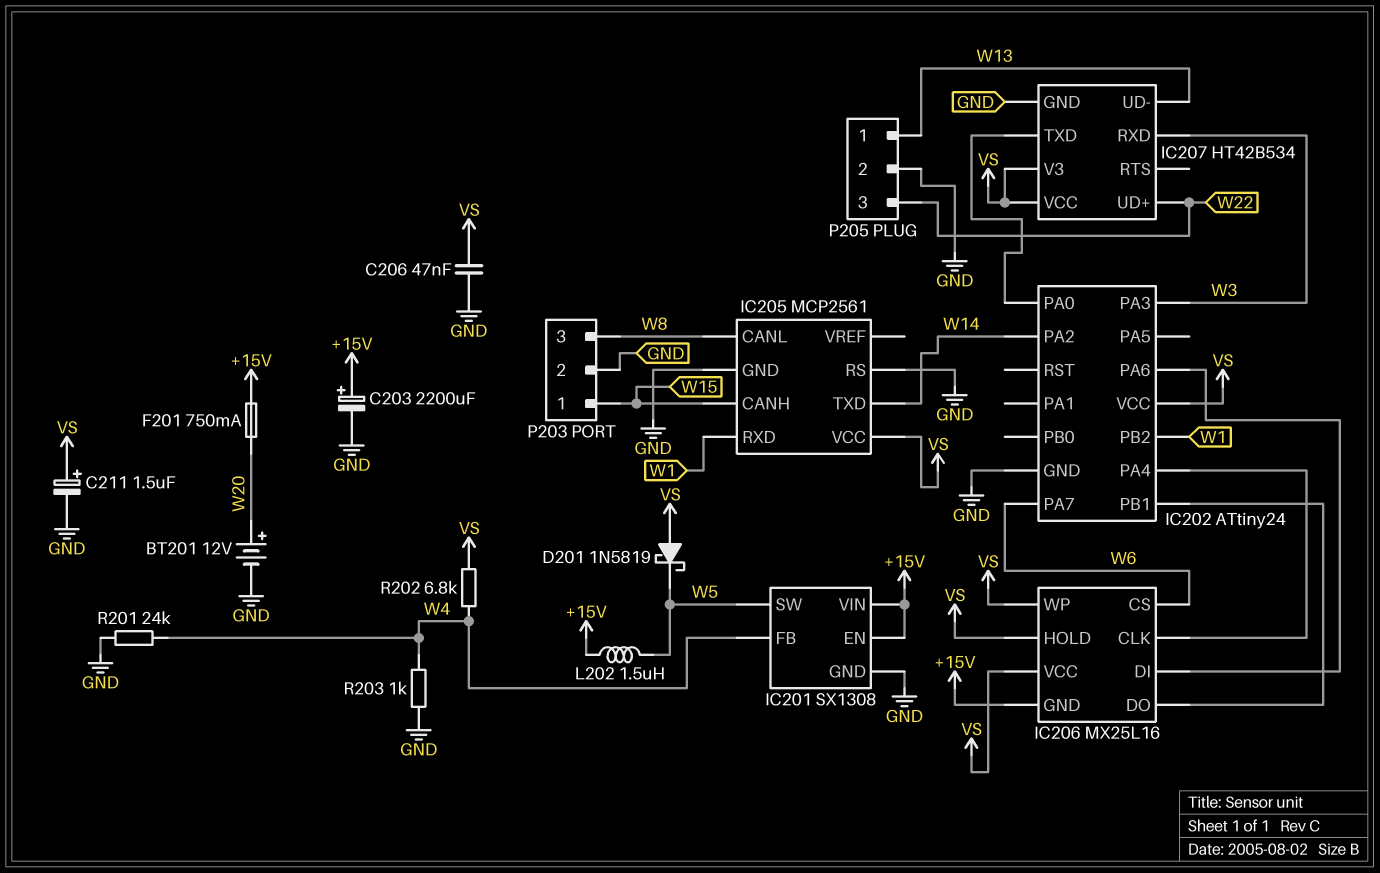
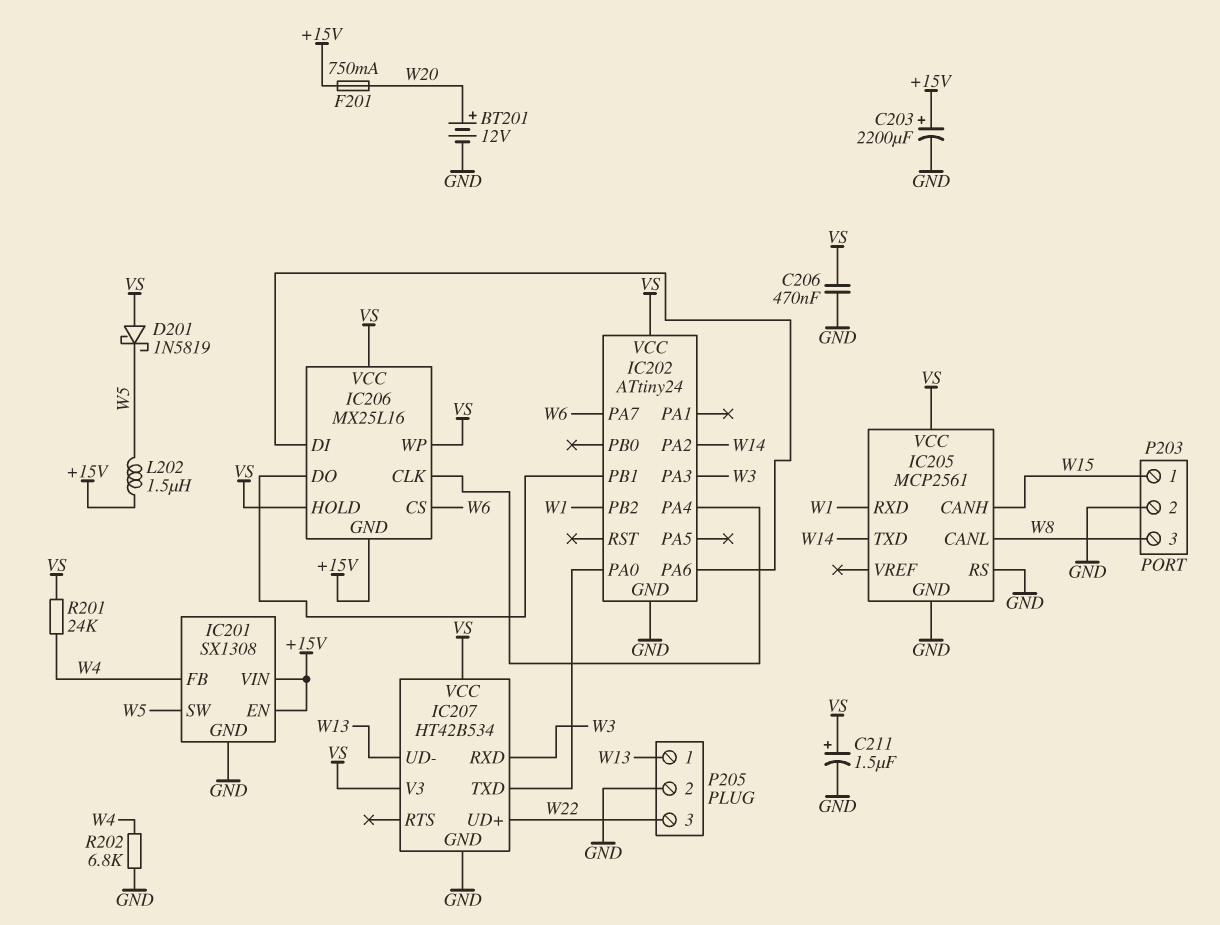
C206: 47nF (GND, VS) -> 470nF (GND, VS)
R201: 24k (GND, W4) -> 24k (VS, W4)
R202: 6.8k (VS, W4) -> 6.8k (GND, W4)
R203: 1k (GND, W4) -> none

